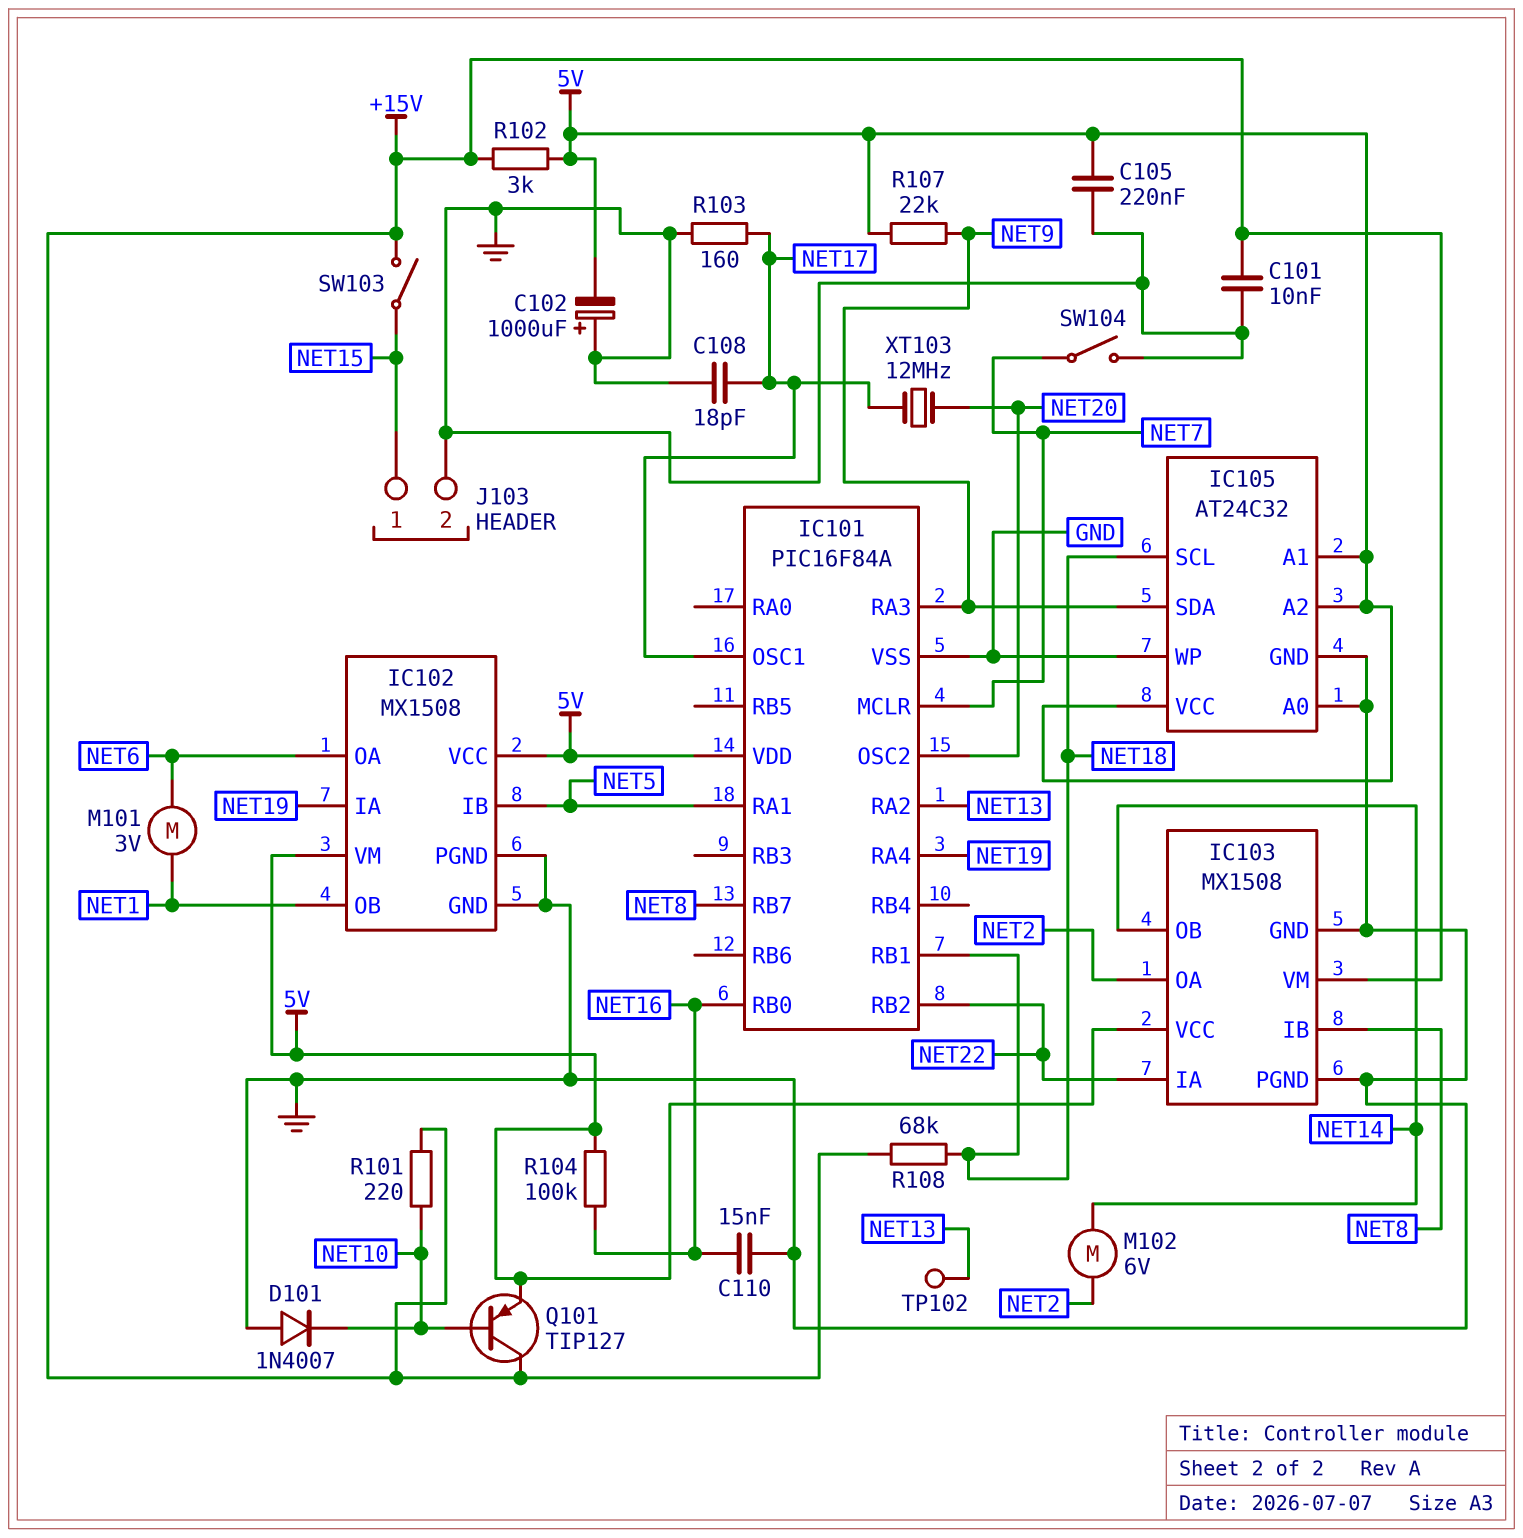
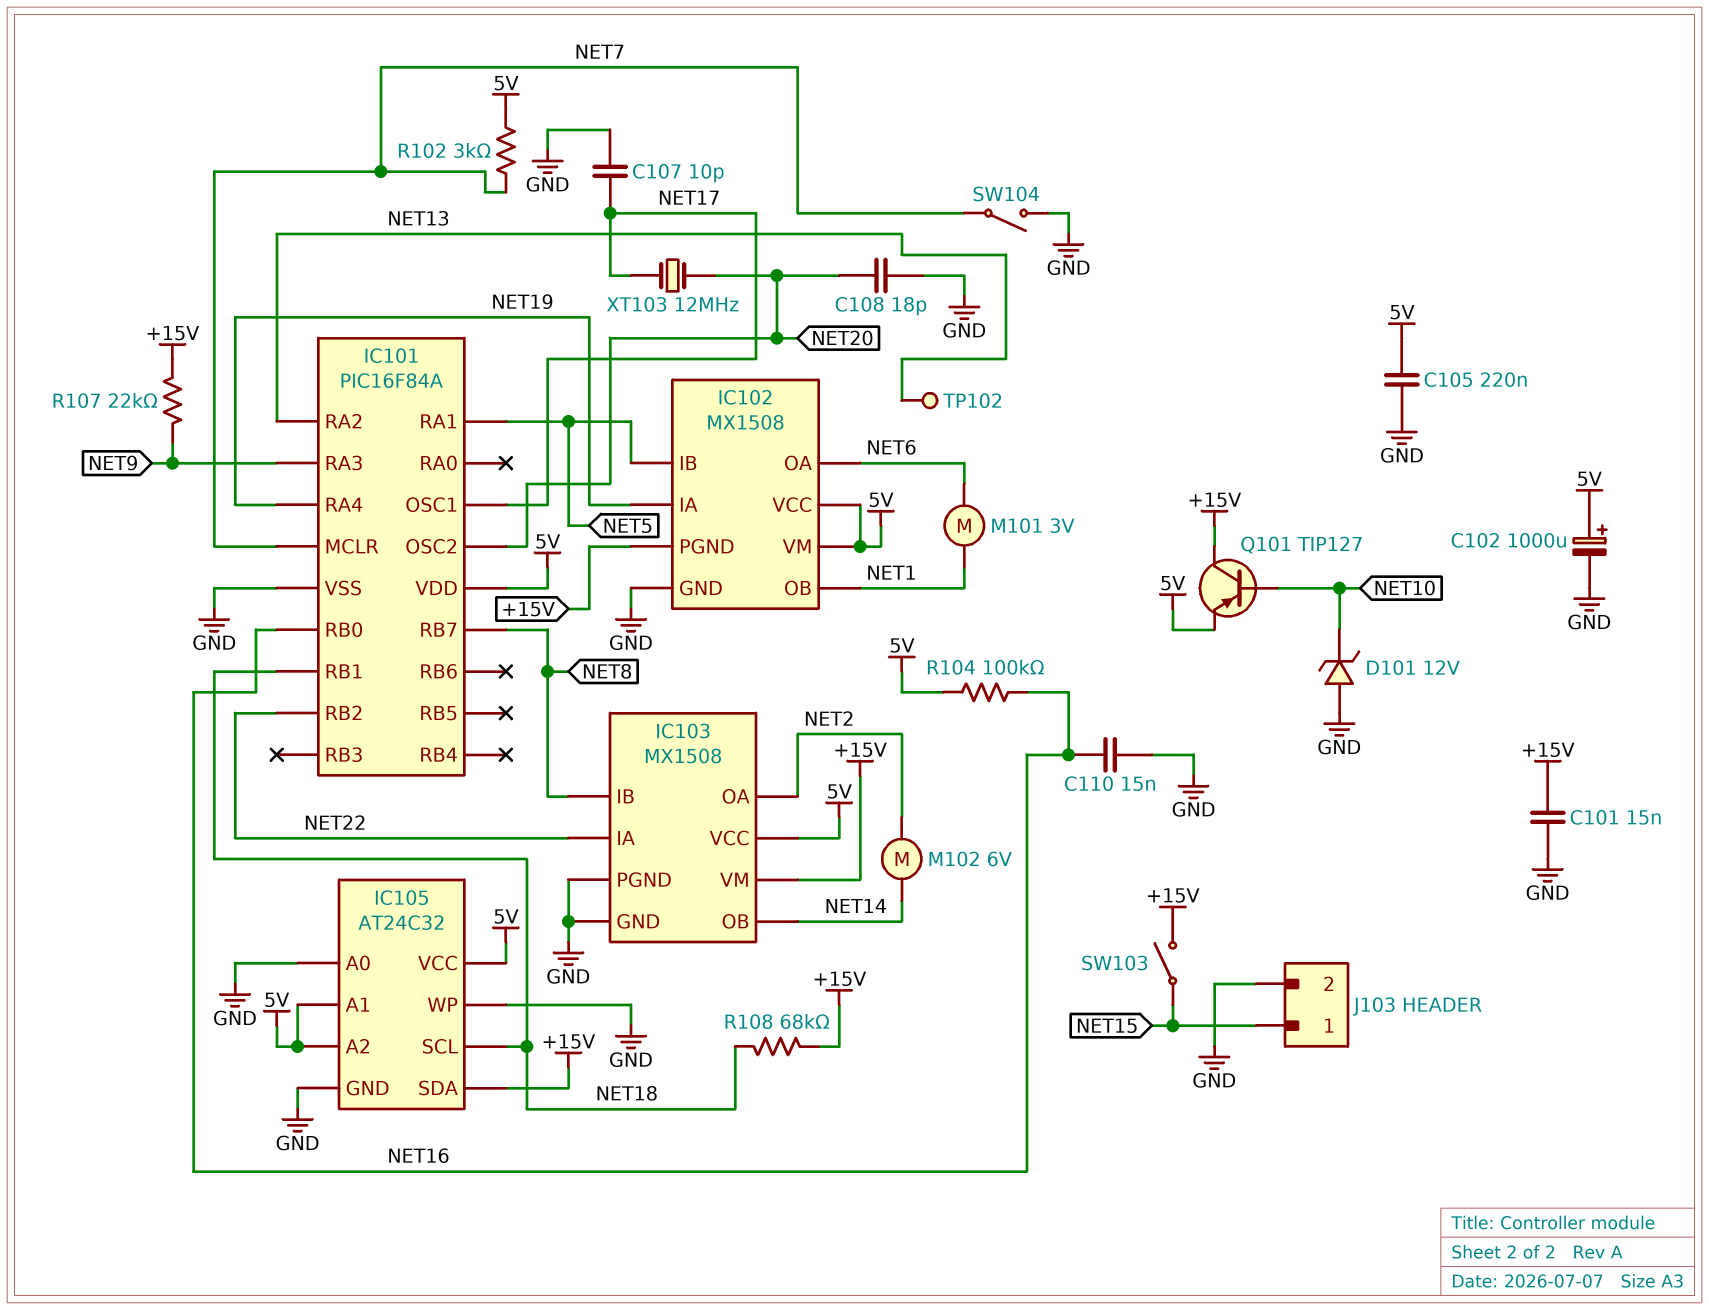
C101: 10nF (+15V, GND) -> 15nF (+15V, GND)
C102: 1000uF (plus GND, minus 5V) -> 1000uF (plus 5V, minus GND)
C107: none -> 10pF (GND, NET17)
C108: 18pF (GND, NET17) -> 18pF (GND, NET20)
D101: diode 1N4007 (A GND, K NET10) -> zener 12V (A GND, K NET10)
IC102 pin PGND: GND -> +15V
IC105 pin SDA: NET9 -> +15V
R101: 220 (+15V, NET10) -> none
R102: 3k (+15V, 5V) -> 3k (5V, NET7)
R103: 160 (GND, NET17) -> none
R107: 22k (5V, NET9) -> 22k (+15V, NET9)

